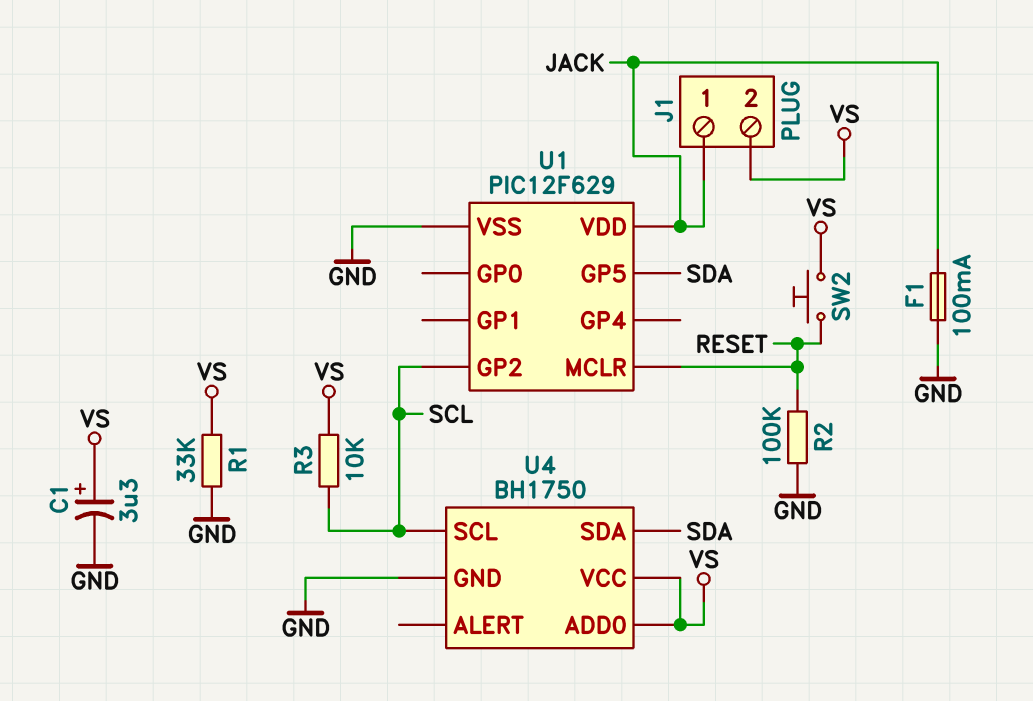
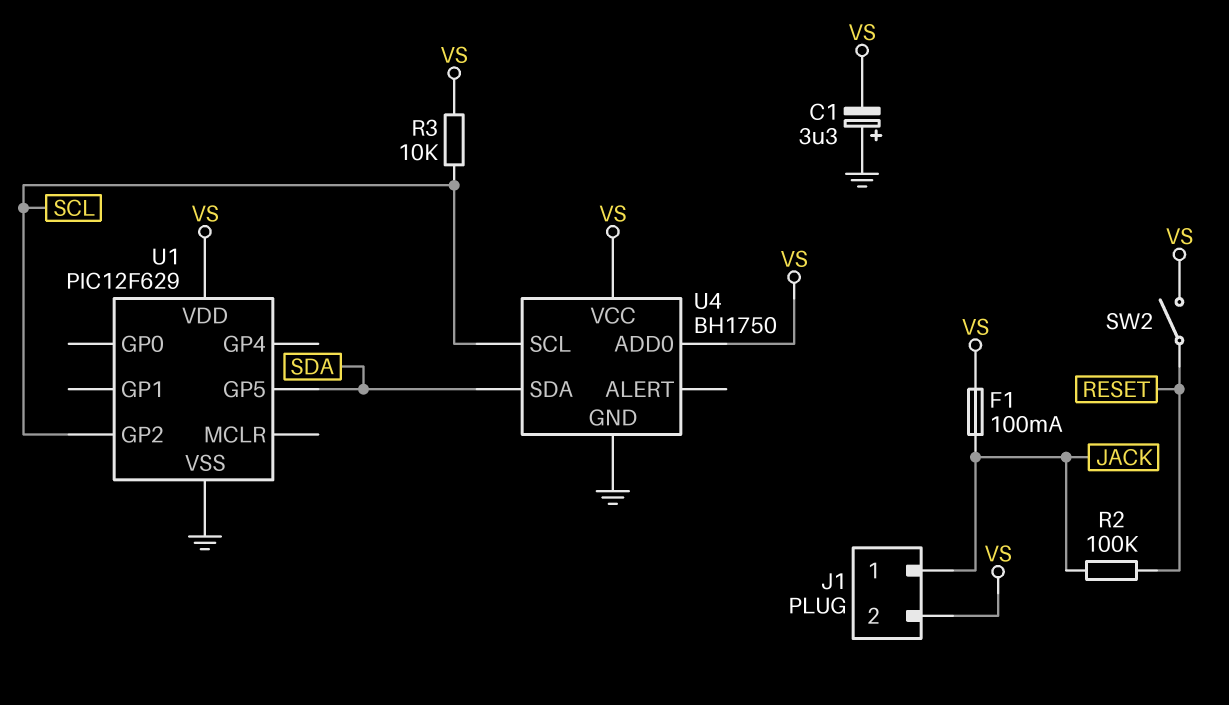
C1: 3.3uF (plus VS, minus GND) -> 3.3uF (plus GND, minus VS)
F1: 100mA (GND, JACK) -> 100mA (JACK, VS)
R1: 33k (GND, VS) -> none
R2: 100k (GND, RESET) -> 100k (JACK, RESET)
SW2: button (RESET, VS) -> switch (RESET, VS)
U1 pin MCLR: RESET -> none
U1 pin VDD: JACK -> VS

